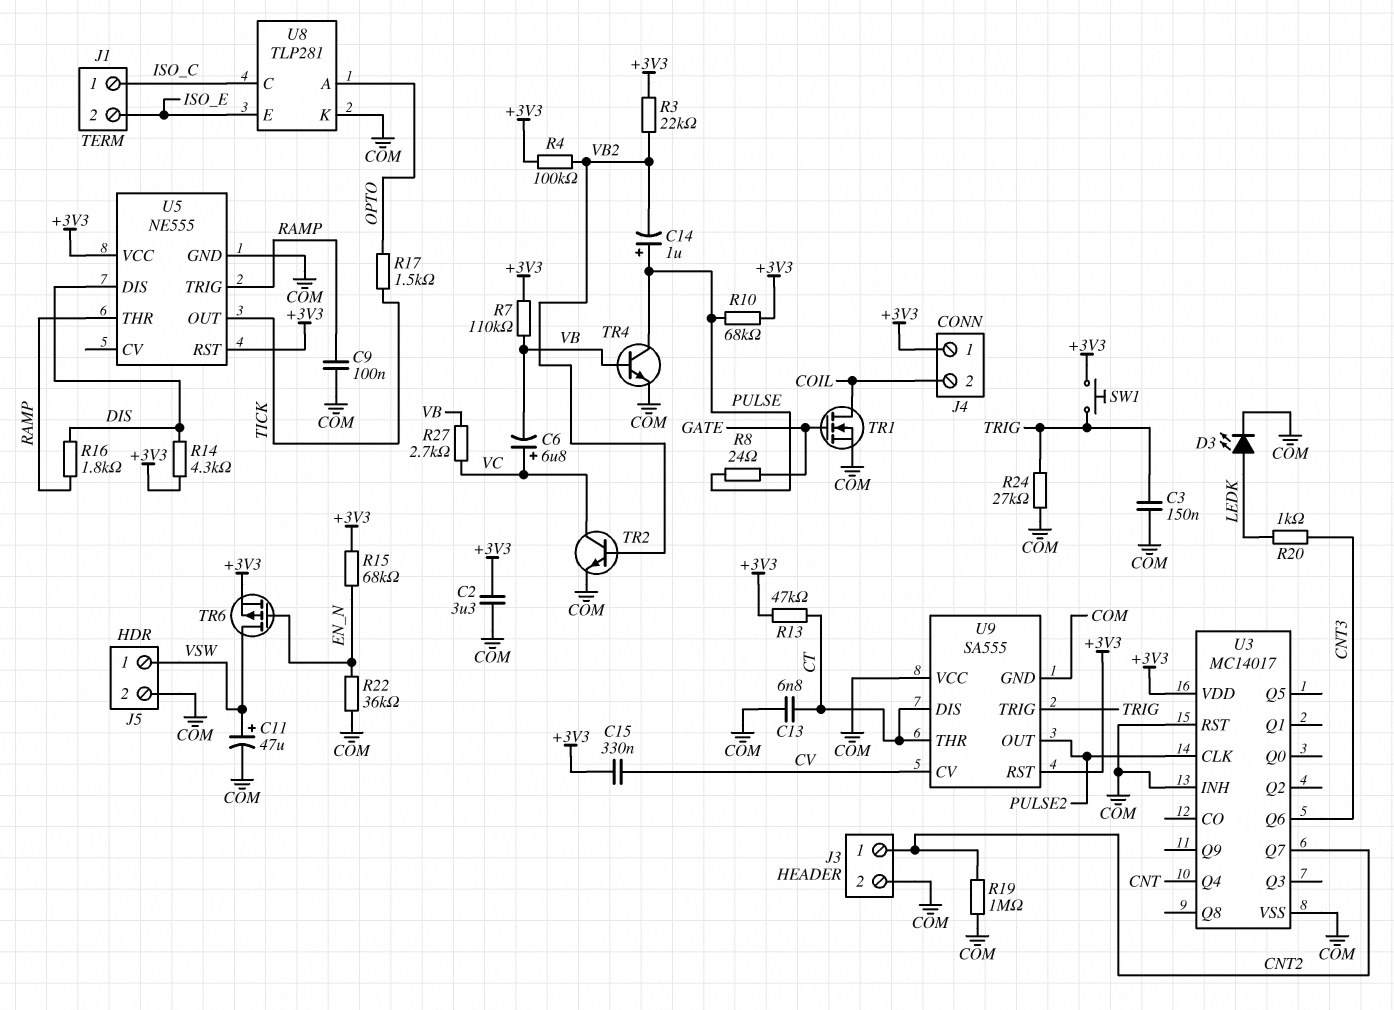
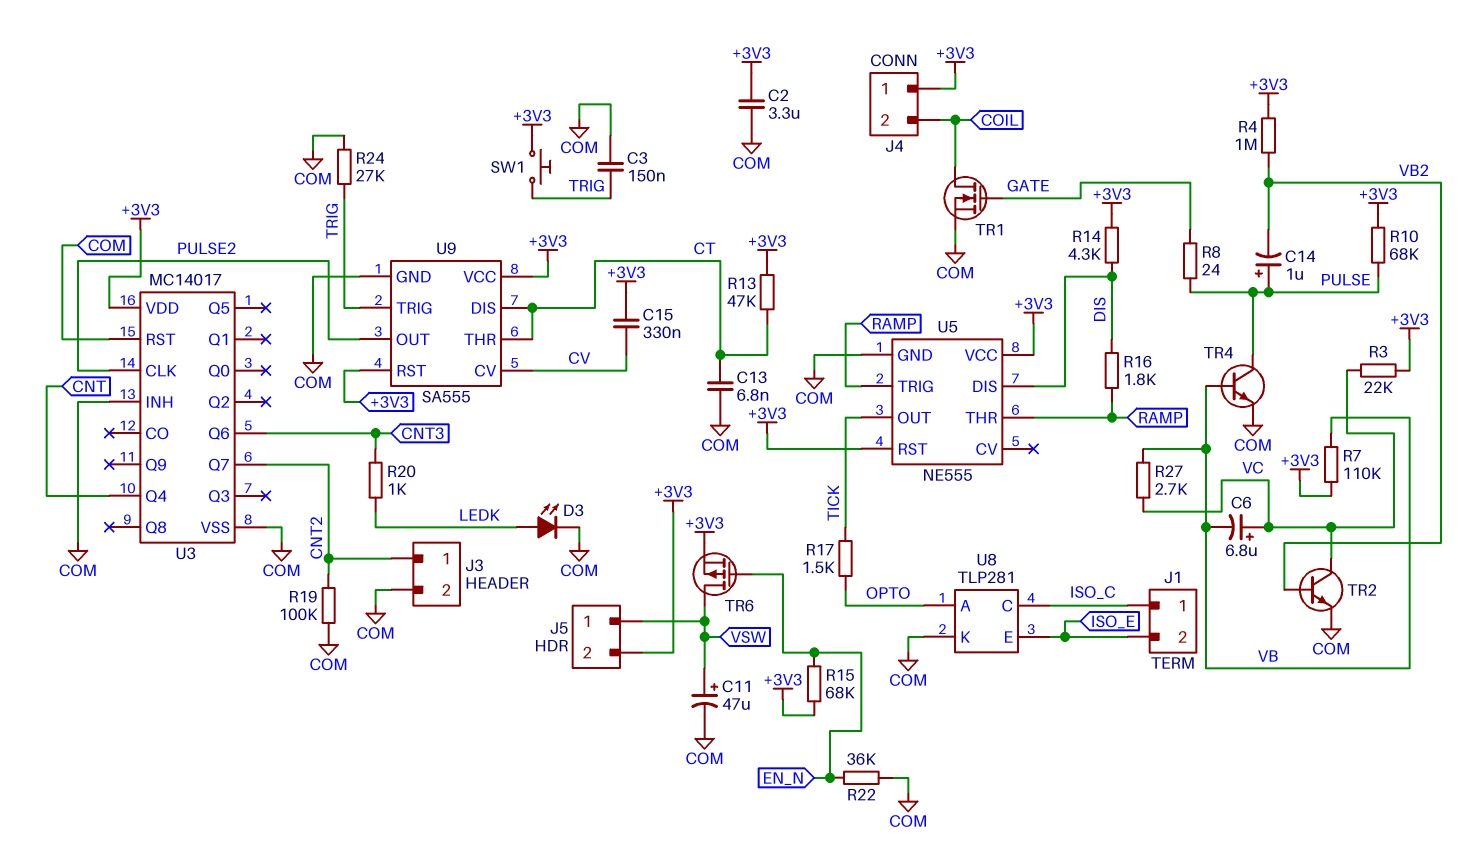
C9: 100nF (COM, RAMP) -> none
J5 pin 2: COM -> +3V3
R3: 22k (+3V3, VB2) -> 22k (+3V3, VC)
R4: 100k (+3V3, VB2) -> 1M (+3V3, VB2)
R19: 1M (CNT2, COM) -> 100k (CNT2, COM)
U9 pin VCC: COM -> +3V3

